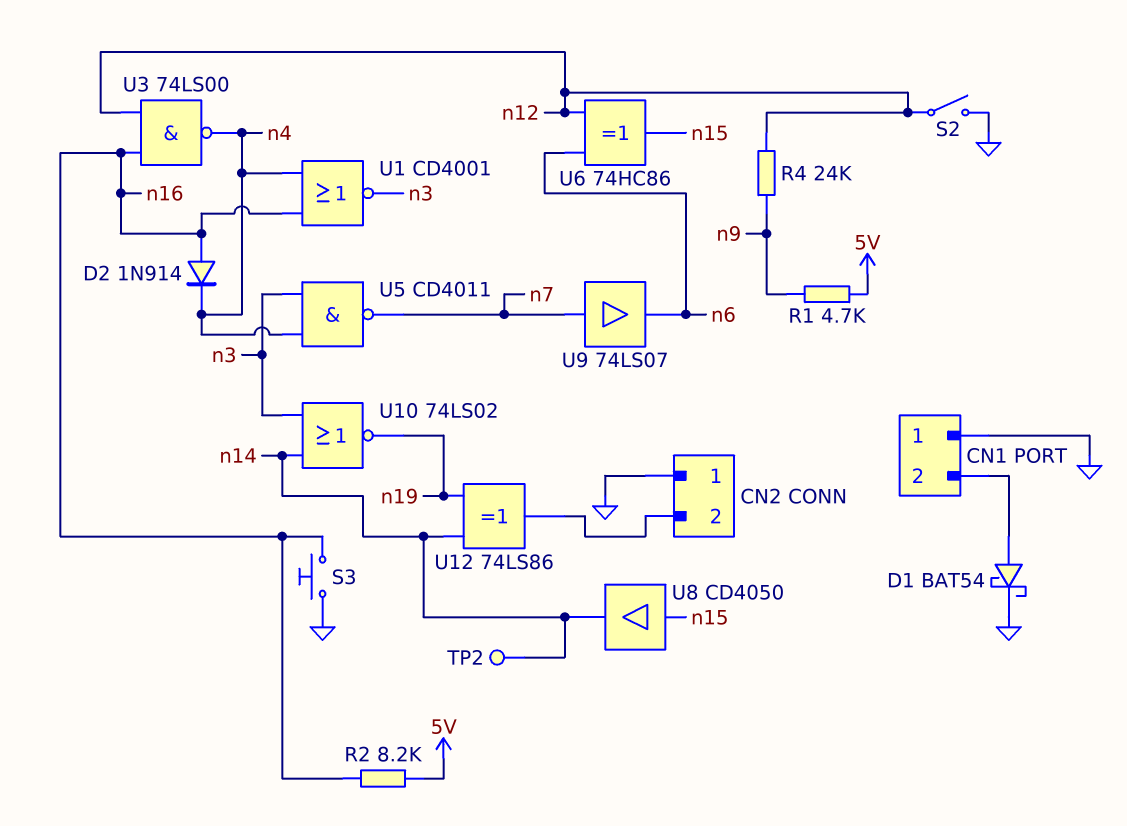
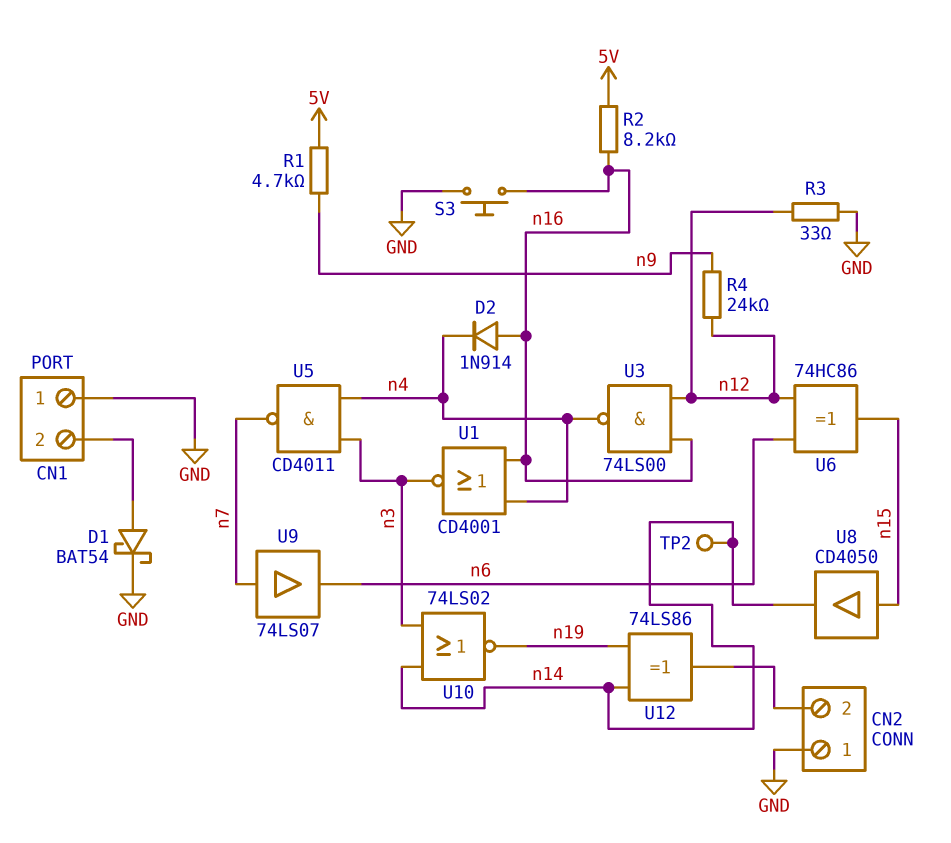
R3: none -> 33 (GND, n12)
S2: switch (GND, n12) -> none

